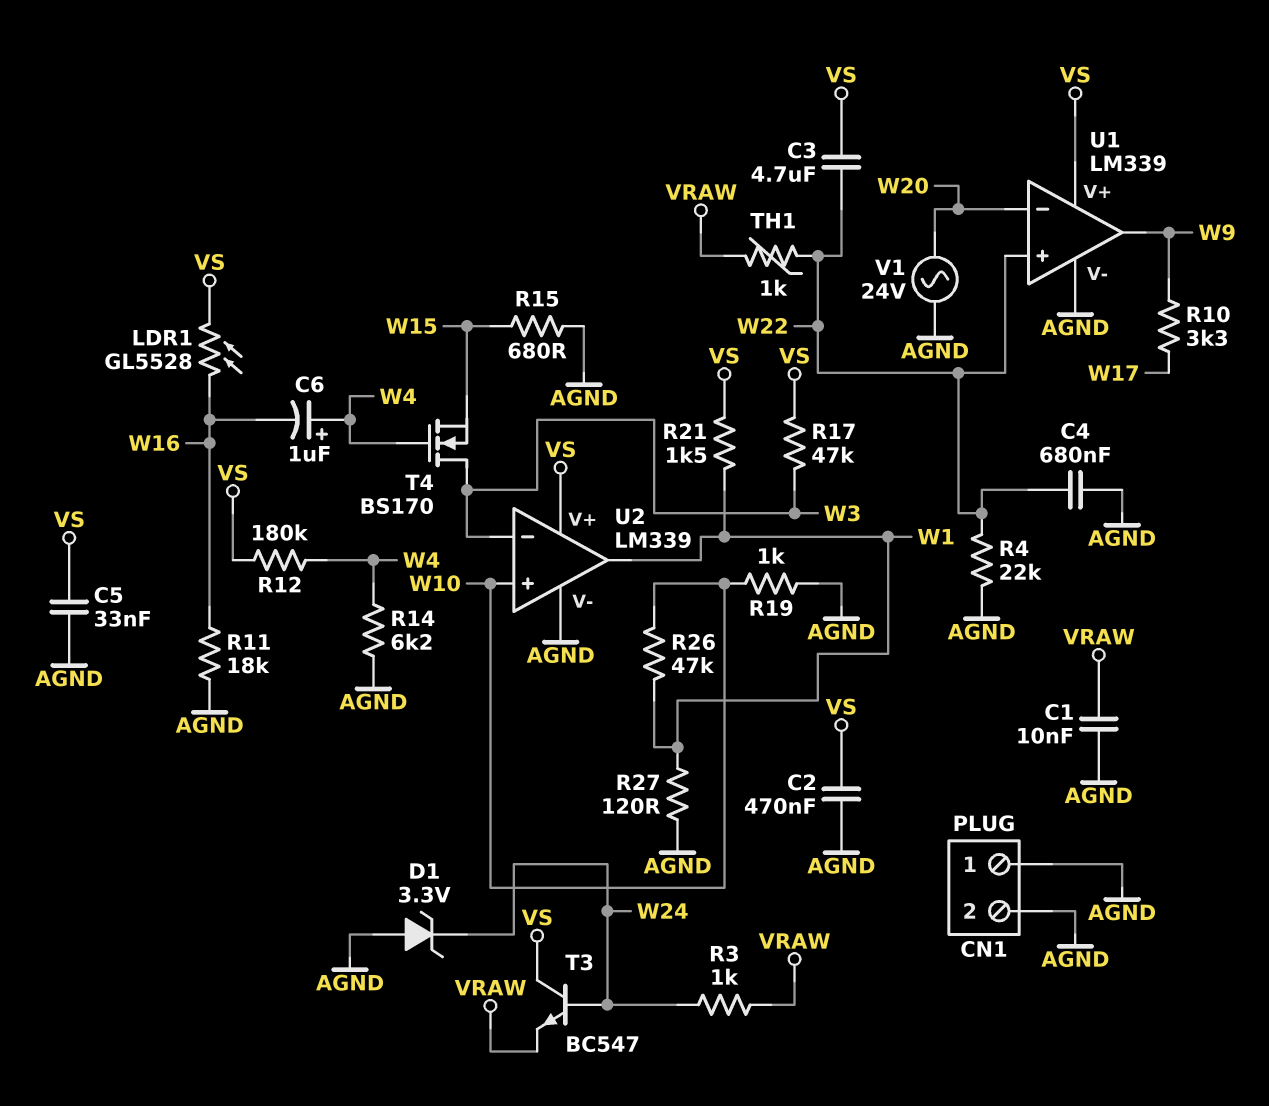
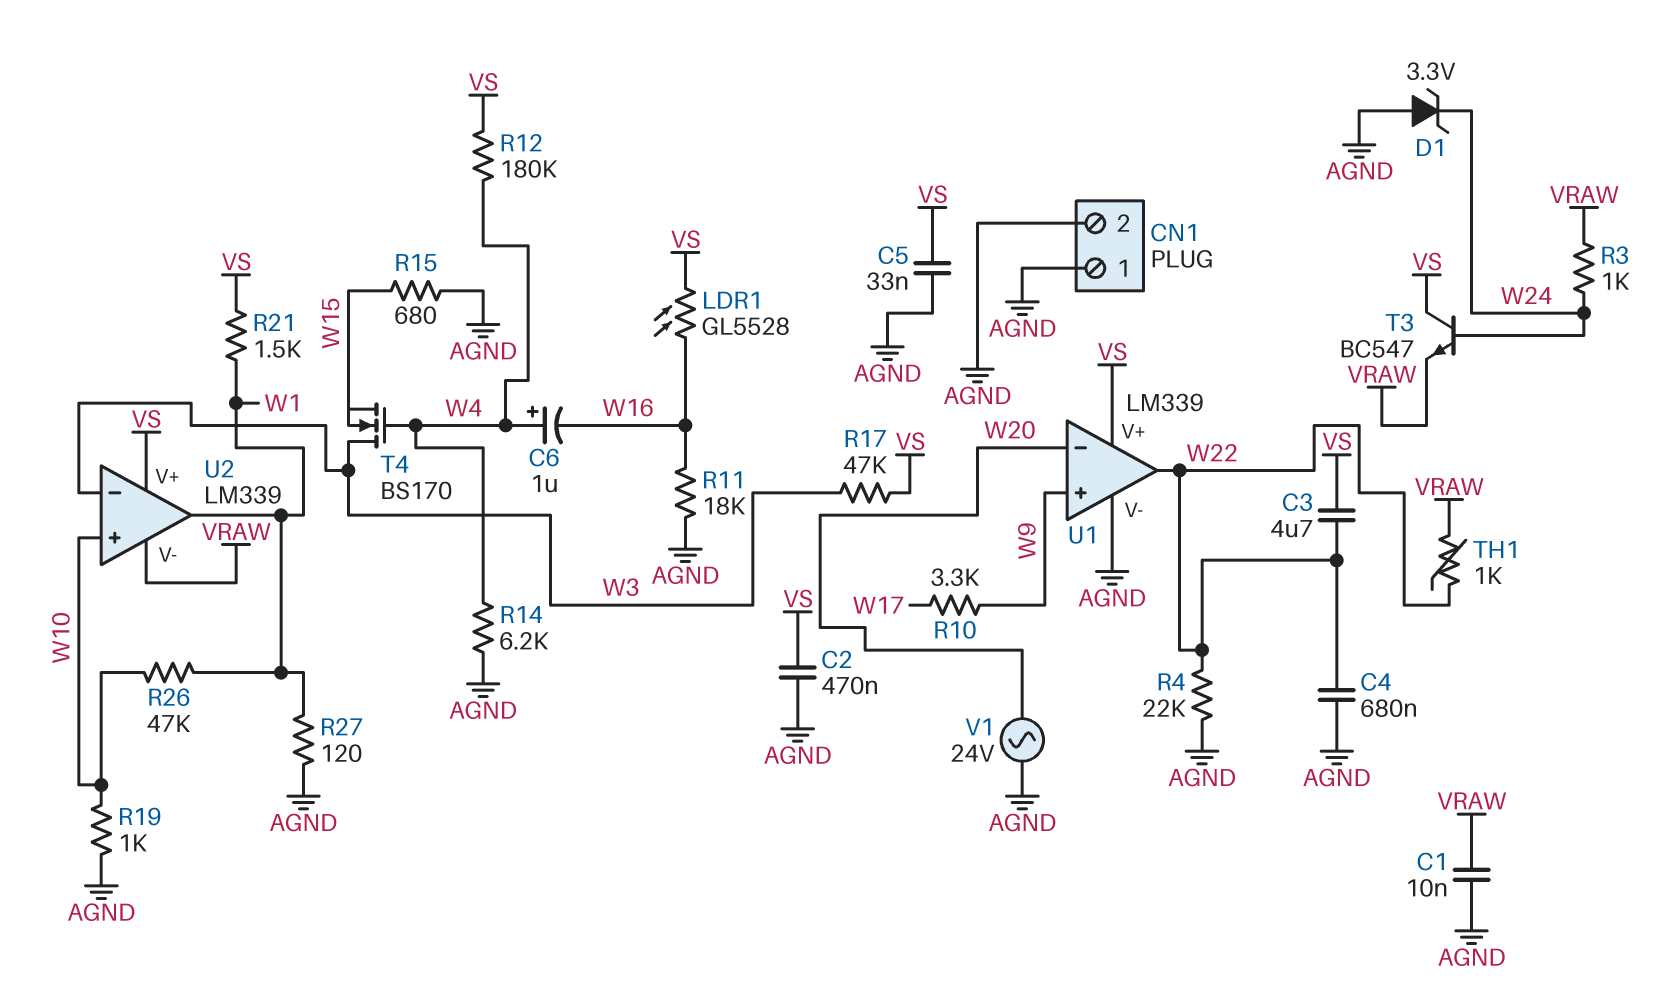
U1 pin in+: W22 -> W9
U1 pin out: W9 -> W22
U2 pin V-: AGND -> VRAW

